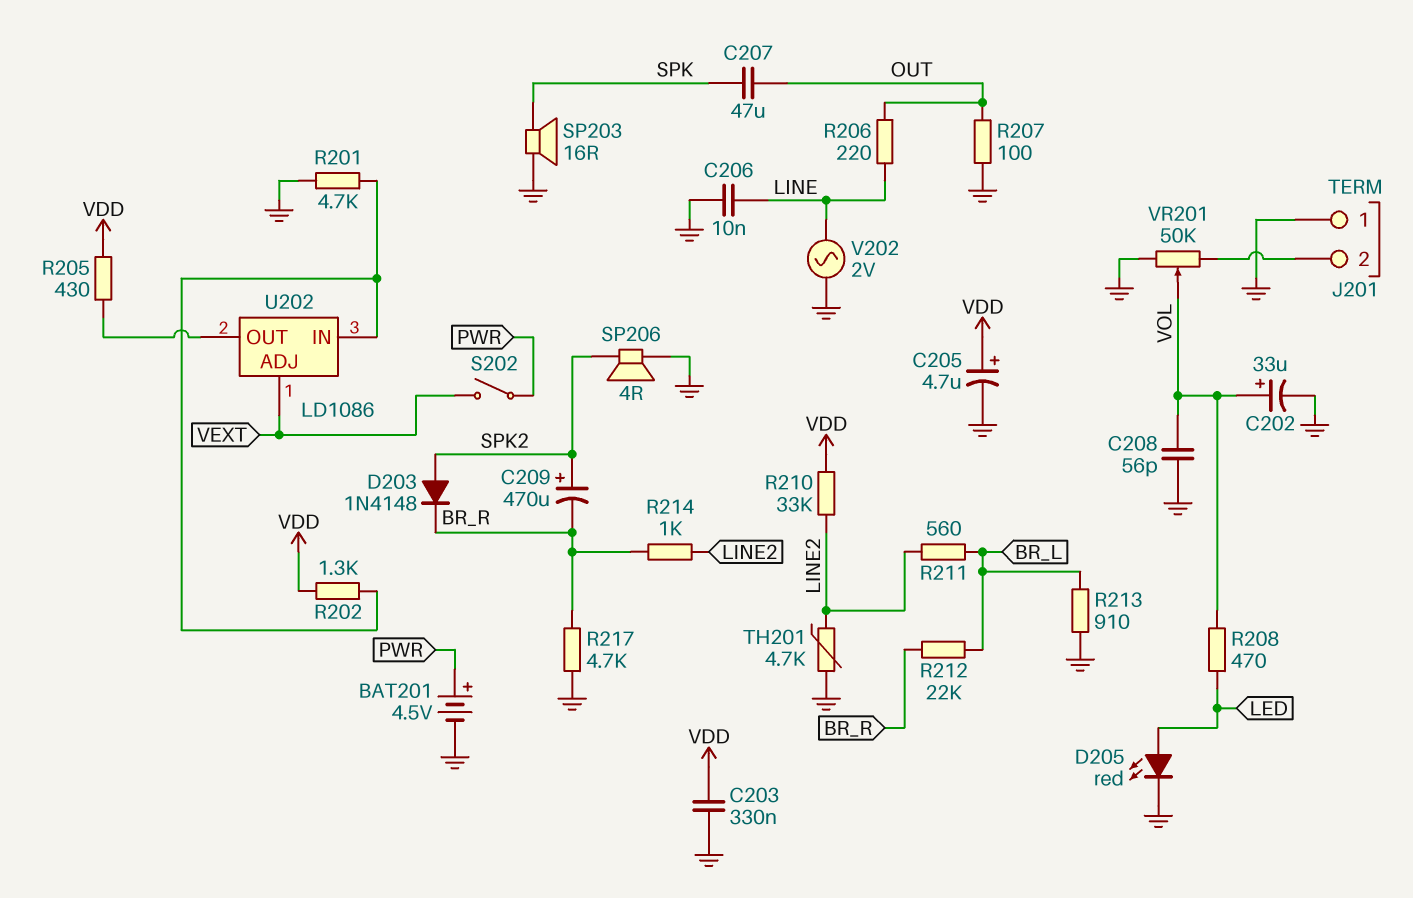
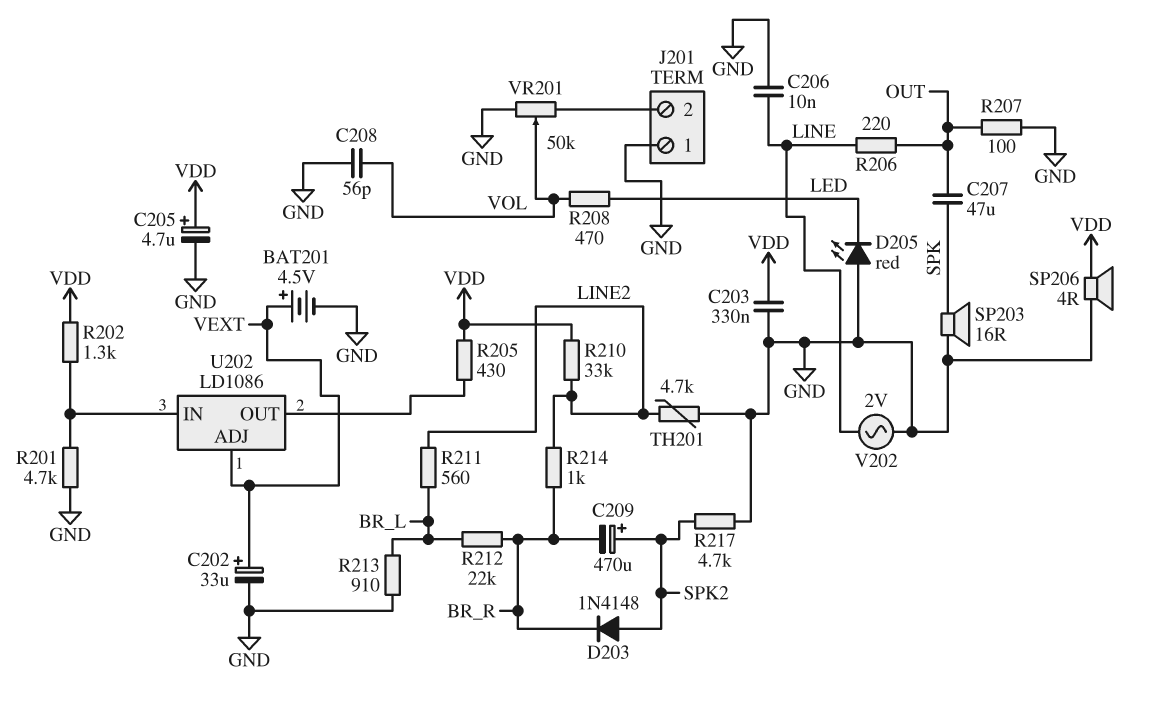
BAT201: 4.5V (plus PWR, minus GND) -> 4.5V (plus VEXT, minus GND)
C202: 33uF (plus VOL, minus GND) -> 33uF (plus VEXT, minus GND)
D205: LED red (A LED, K GND) -> LED red (A GND, K LED)
R217: 4.7k (BR_R, GND) -> 4.7k (GND, SPK2)
S202: switch (PWR, VEXT) -> none
SP206: speaker 4R (GND, SPK2) -> speaker 4R (GND, VDD)

